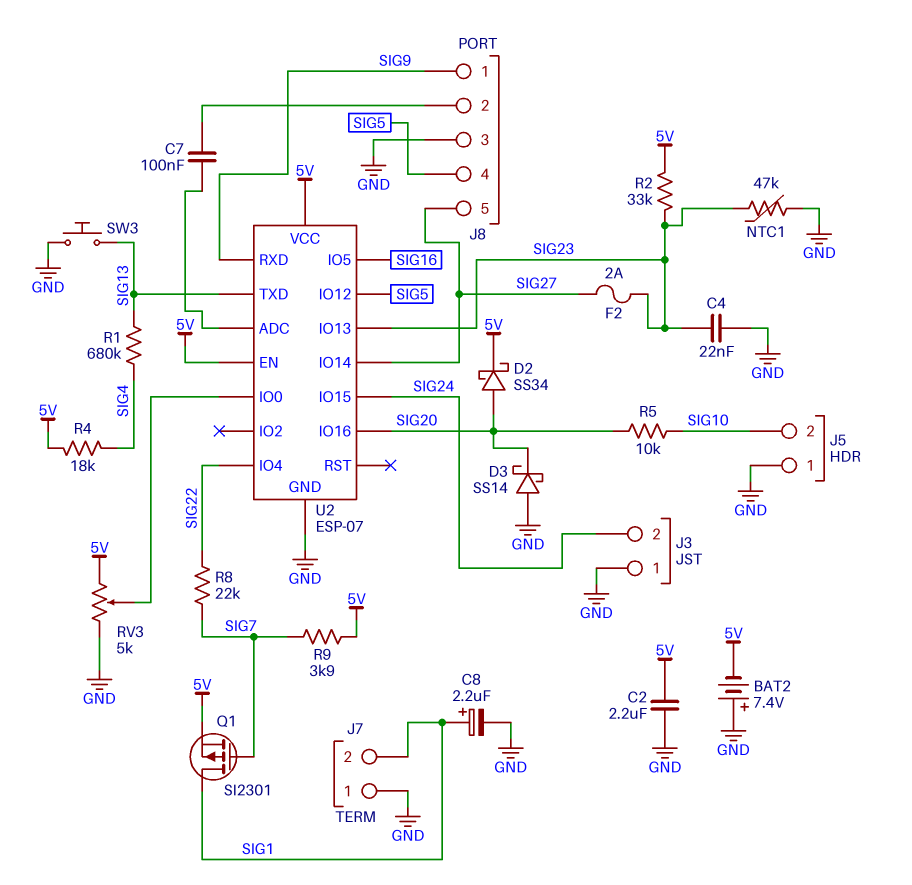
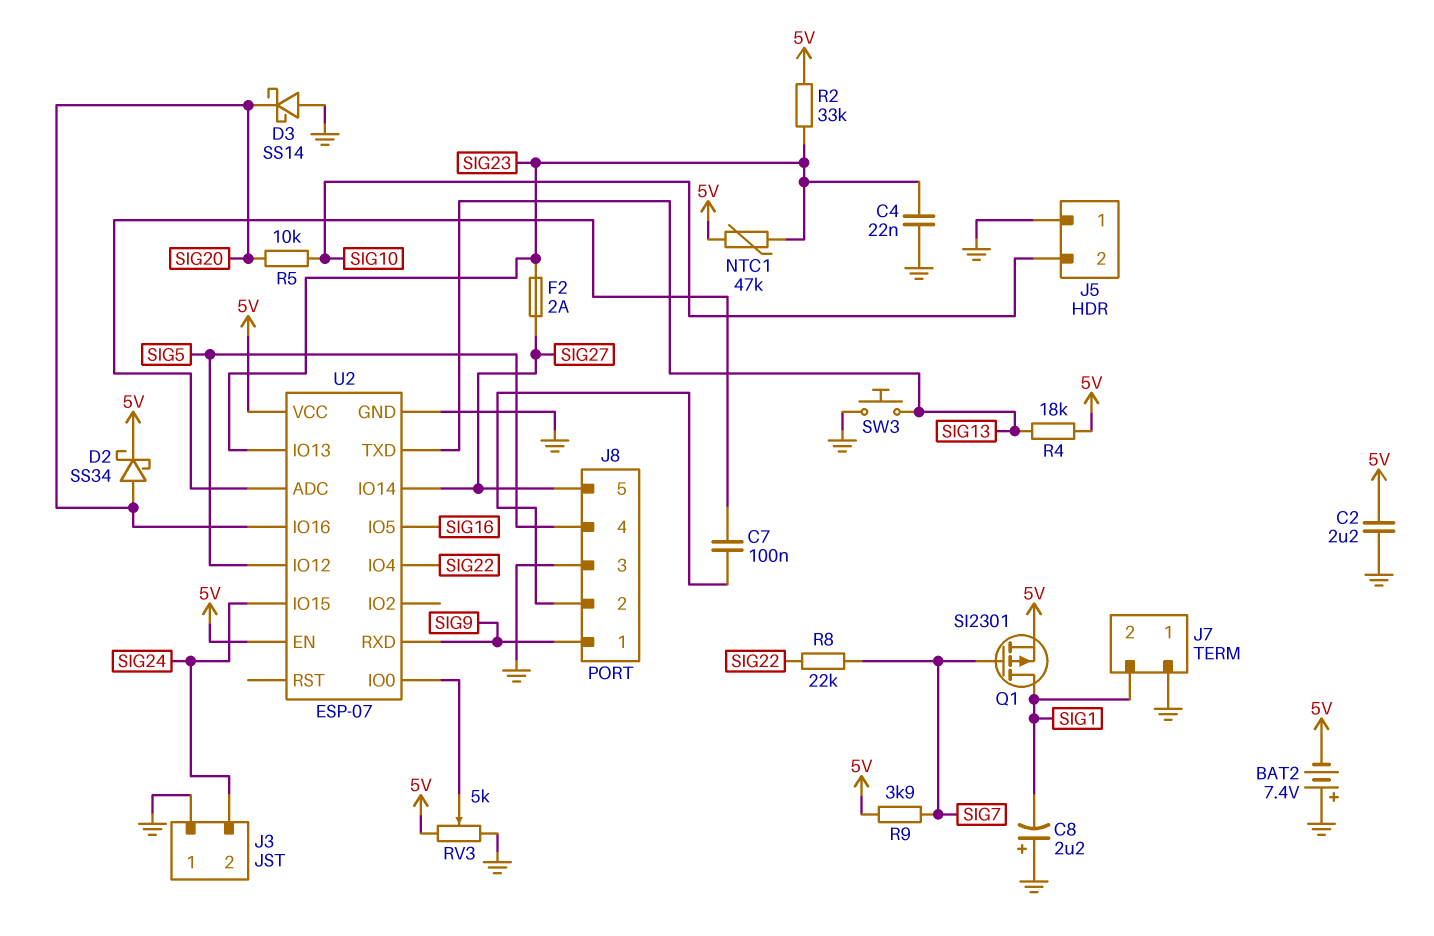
C8: 2.2uF (plus SIG1, minus GND) -> 2.2uF (plus GND, minus SIG1)
NTC1: 47k (GND, SIG23) -> 47k (5V, SIG23)
R1: 680k (SIG4, SIG13) -> none
R4: 18k (5V, SIG4) -> 18k (5V, SIG13)

